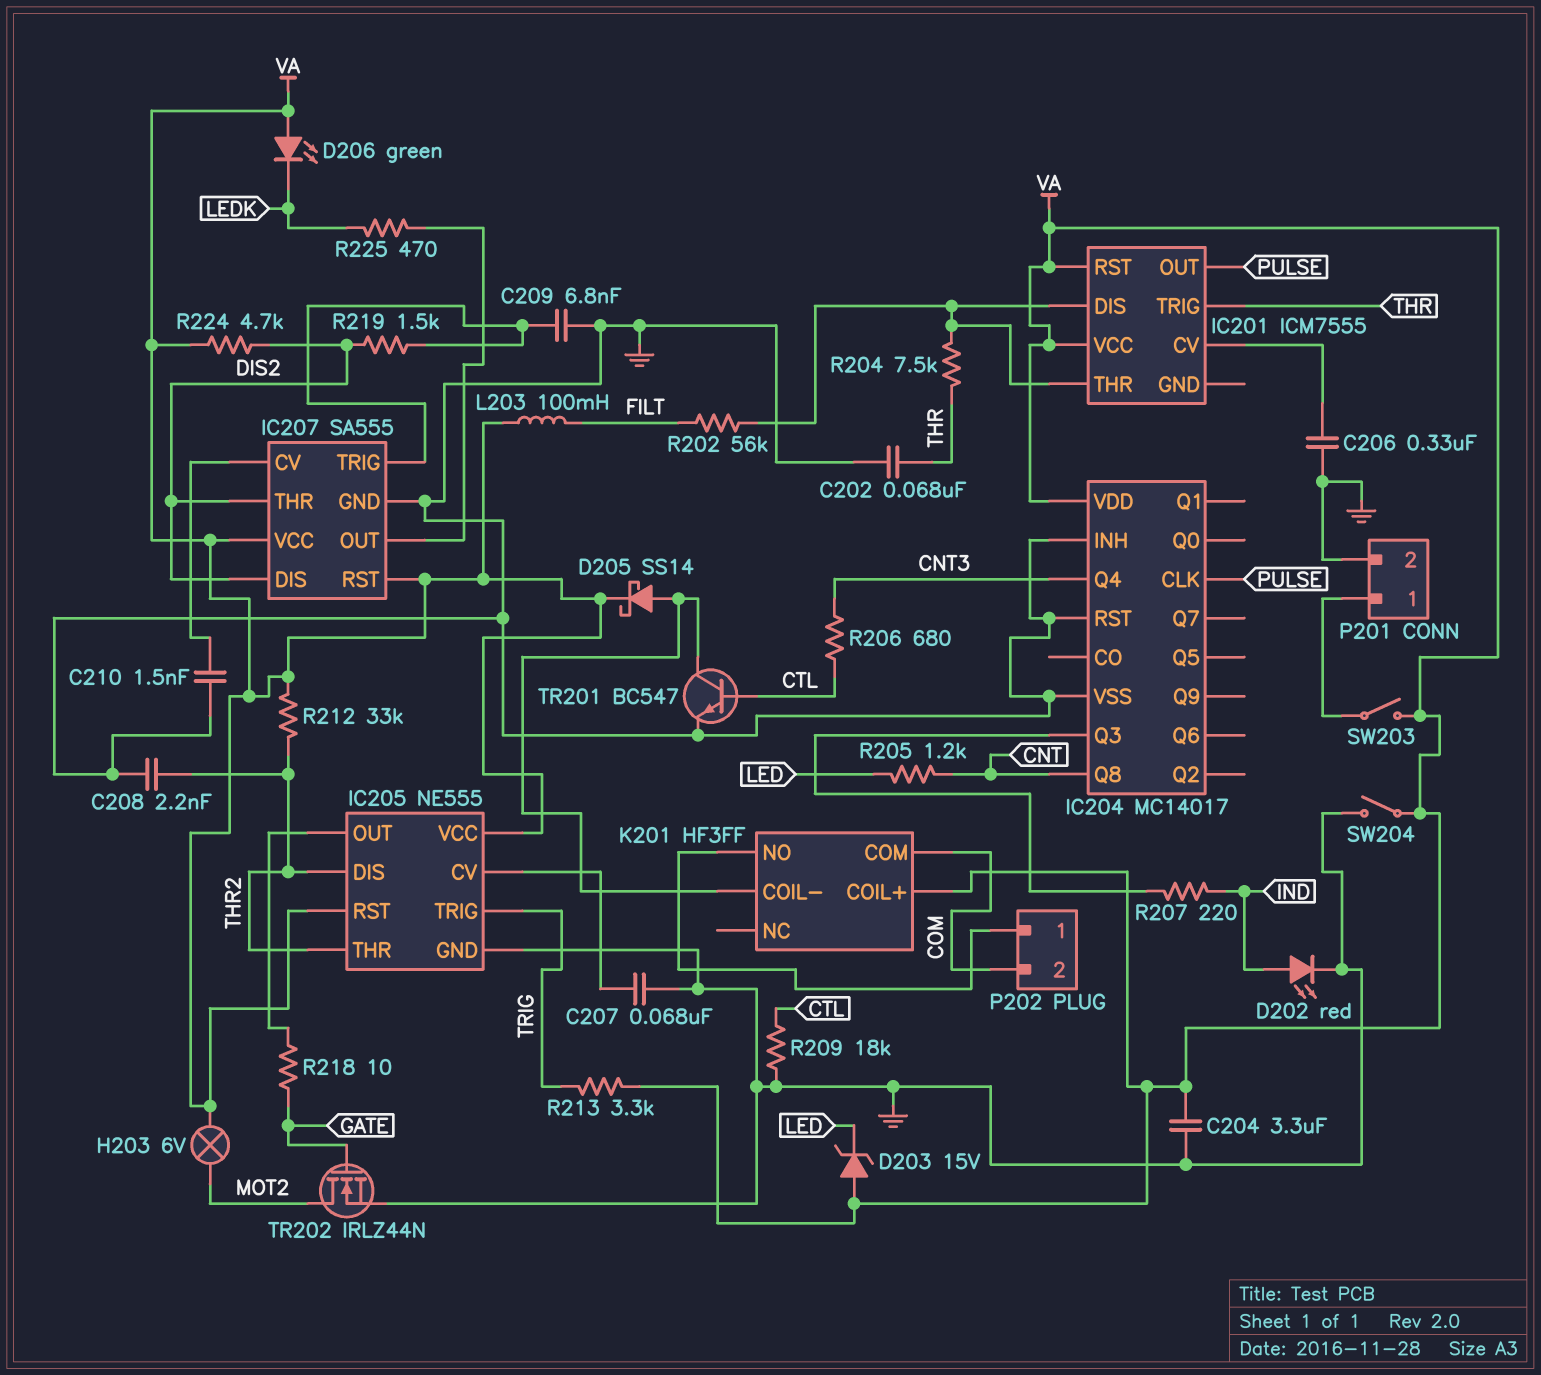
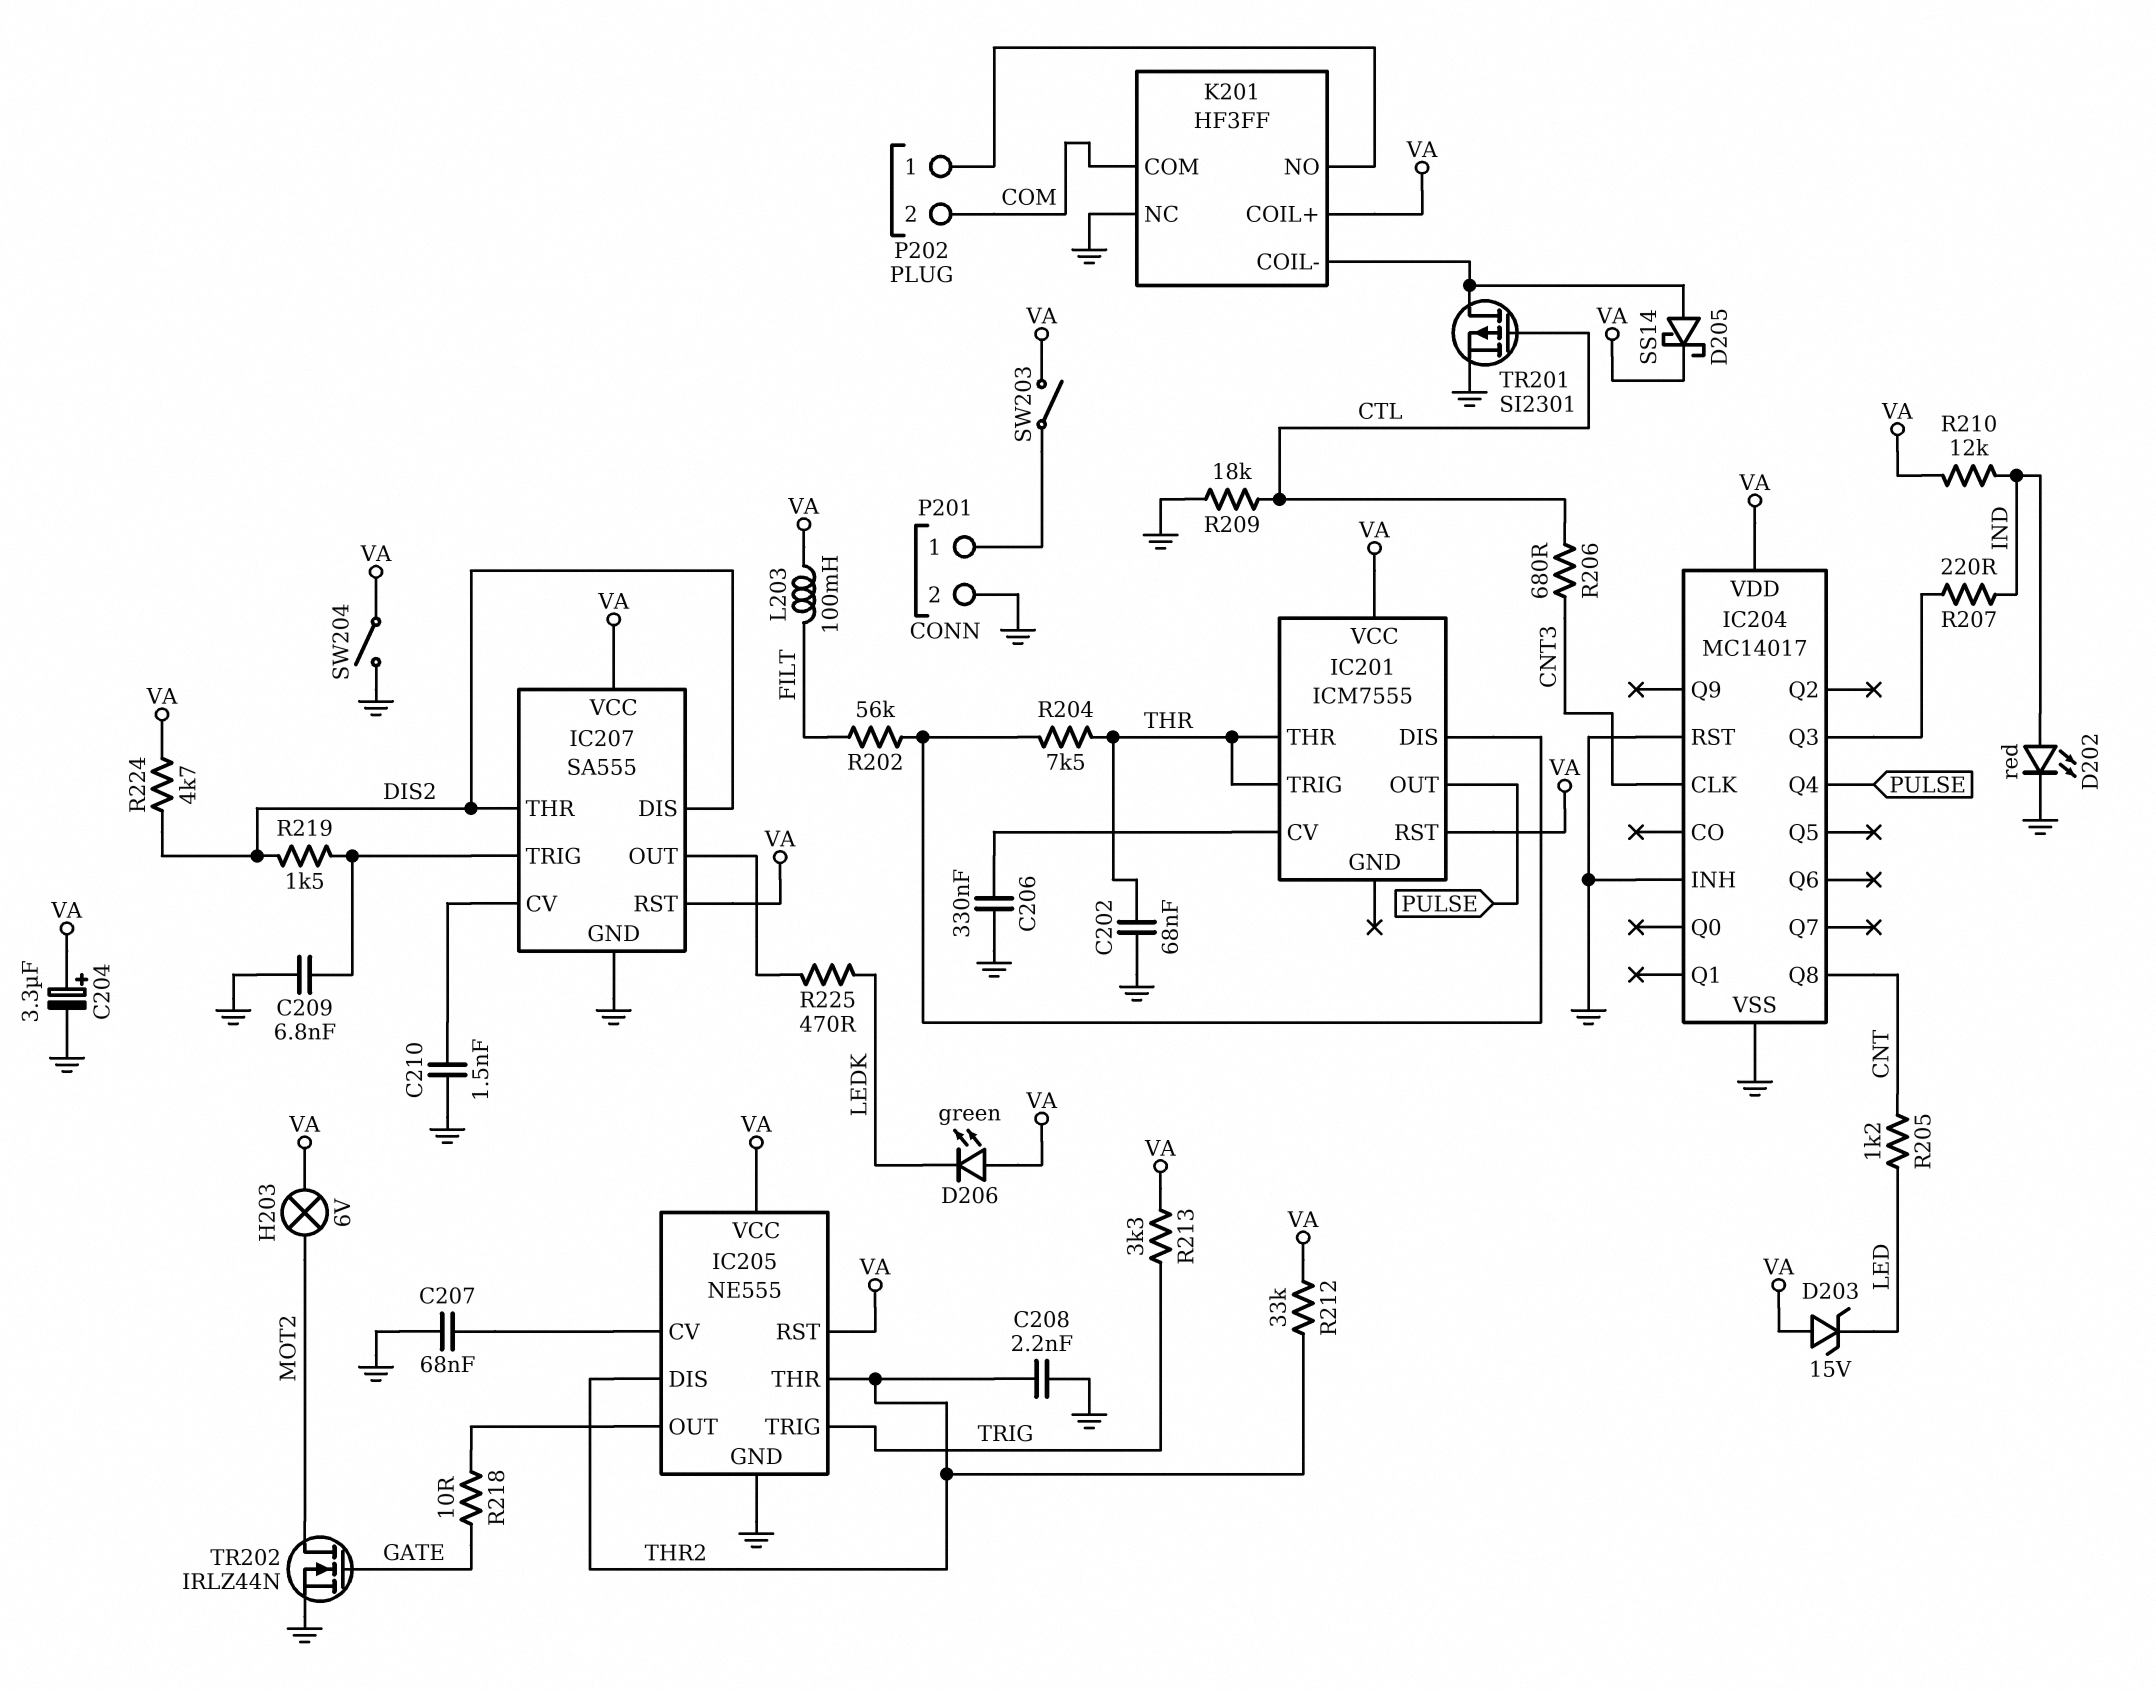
C204: 3.3uF (GND, VA) -> 3.3uF (plus VA, minus GND)
IC201 pin THR: IC201/DIS -> THR
IC204 pin CLK: PULSE -> CNT3
IC204 pin Q4: CNT3 -> PULSE
K201 pin NC: none -> GND
R210: none -> 12k (IND, VA)
TR201: NPN BC547 (B CTL, C K201/COIL-, E GND) -> PMOS SI2301 (G CTL, D K201/COIL-, S GND)

